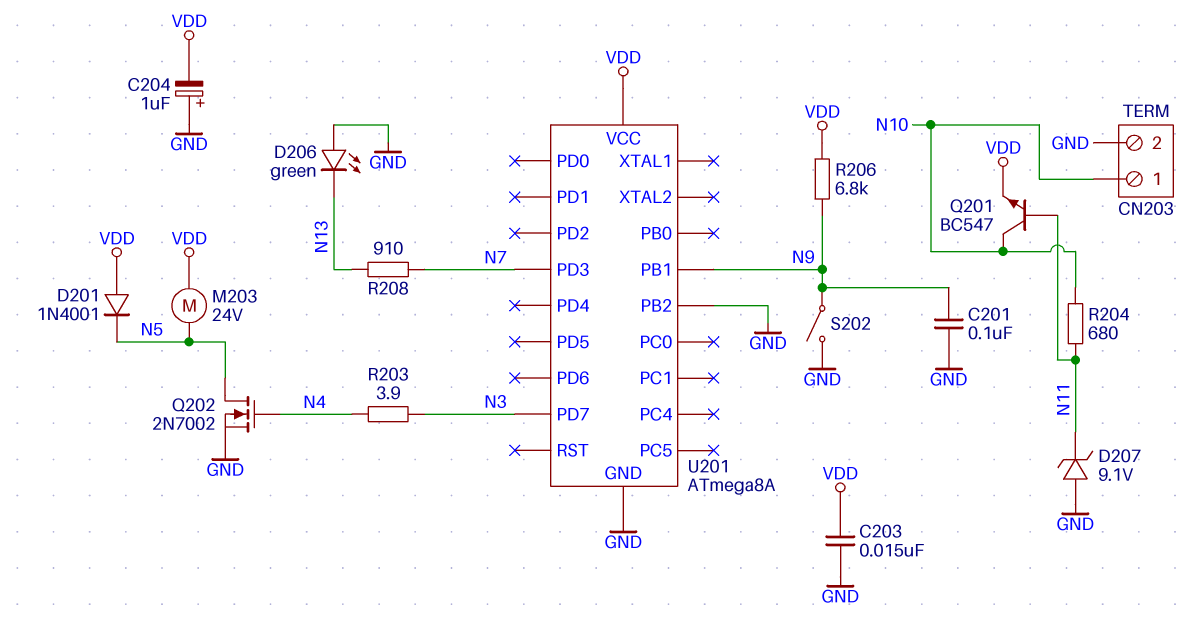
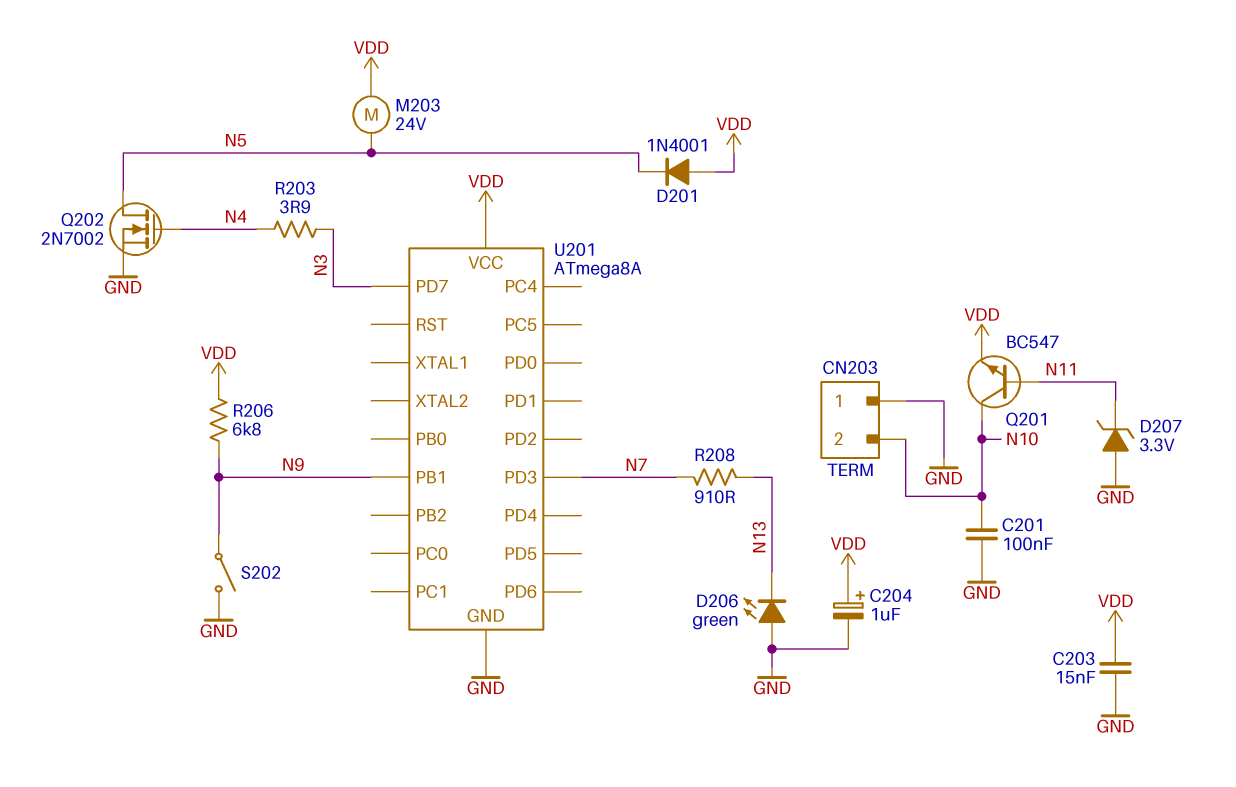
C201: 100nF (GND, N9) -> 100nF (GND, N10)
C204: 1uF (plus GND, minus VDD) -> 1uF (plus VDD, minus GND)
CN203 pin 1: N10 -> GND
CN203 pin 2: GND -> N10
D207: zener 9.1V (A GND, K N11) -> zener 3.3V (A GND, K N11)
R204: 680 (N10, N11) -> none
U201 pin PB2: GND -> none

